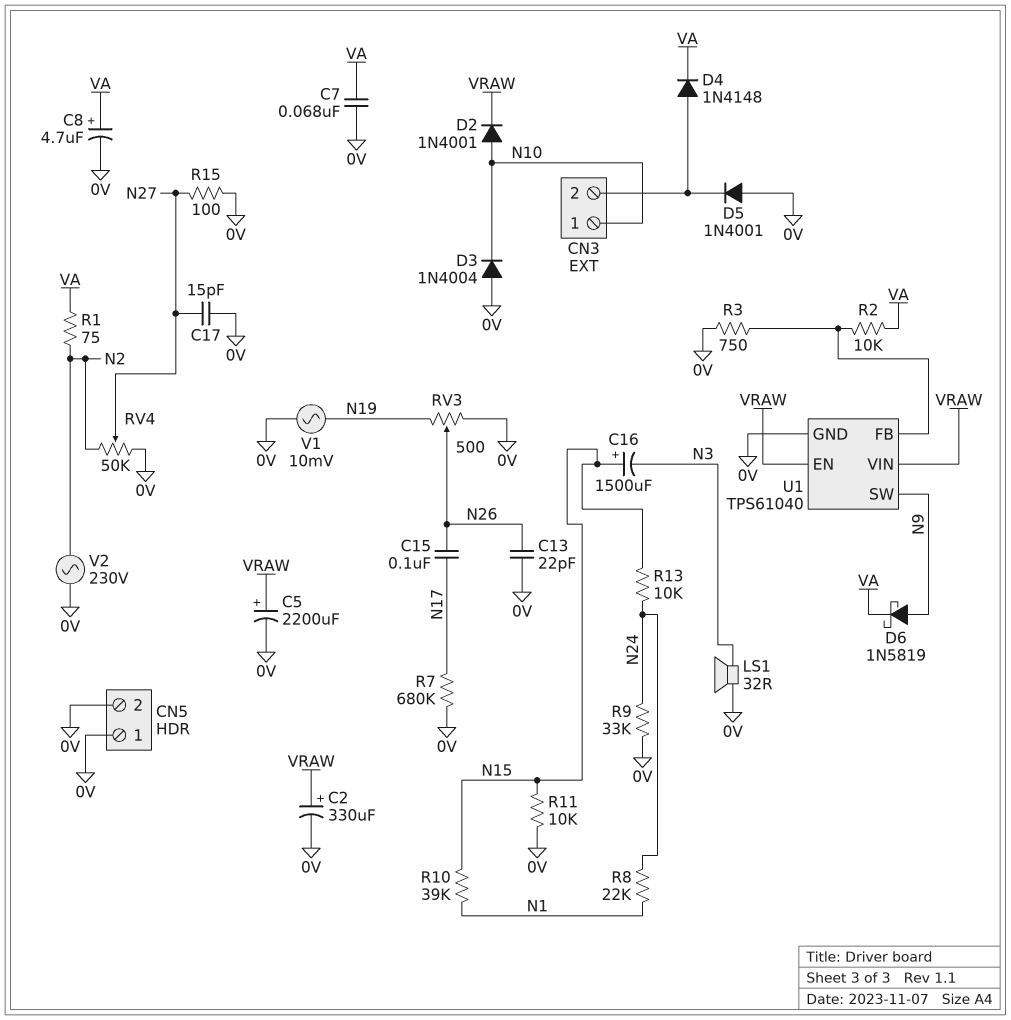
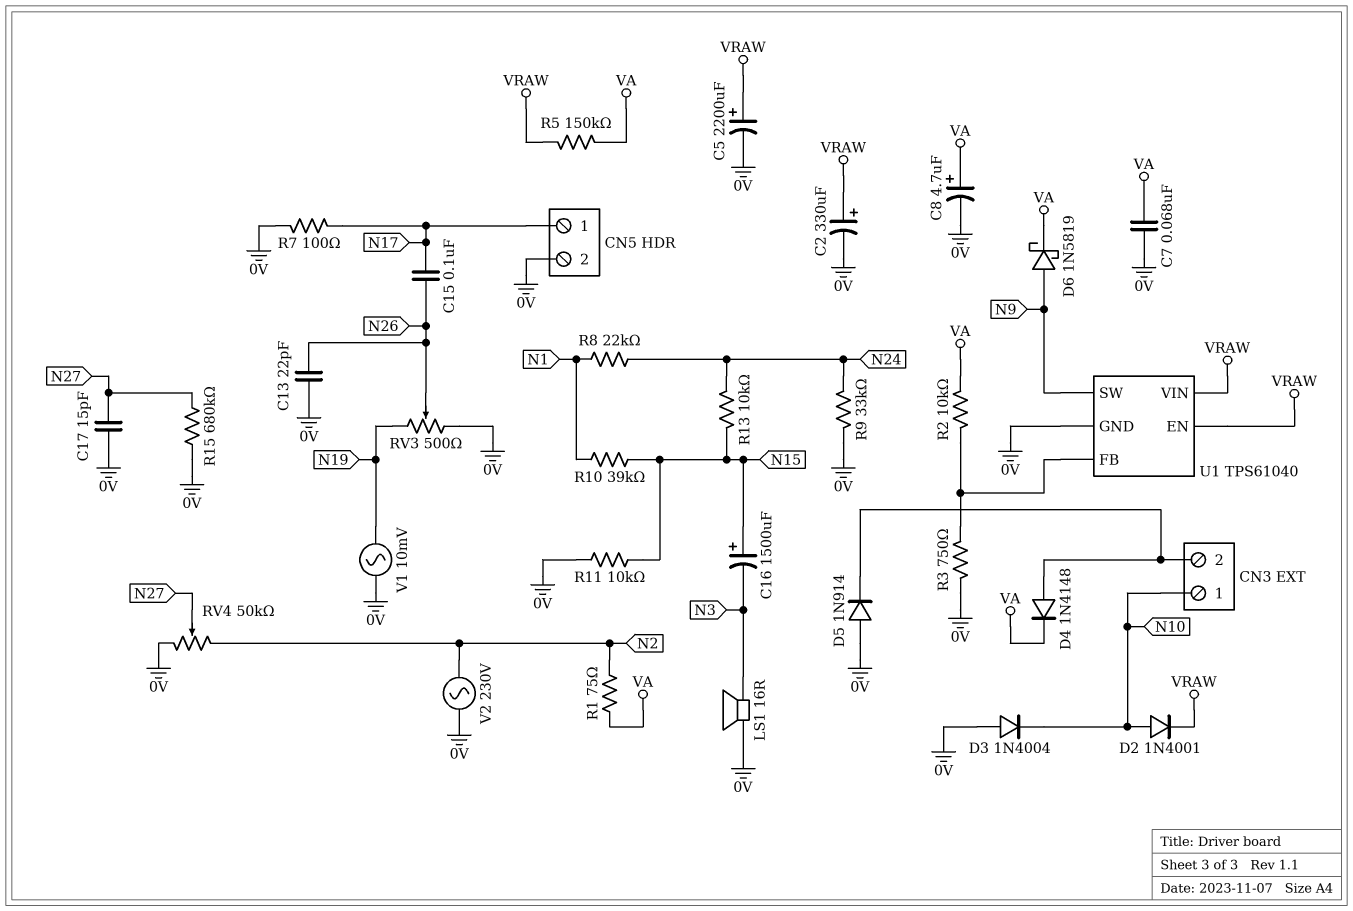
CN5 pin 1: 0V -> N17
D5: diode 1N4001 (A 0V, K CN3/2) -> diode 1N914 (A 0V, K CN3/2)
LS1: speaker 32R (0V, N3) -> speaker 16R (0V, N3)
R5: none -> 150k (VA, VRAW)
R7: 680k (0V, N17) -> 100 (0V, N17)
R15: 100 (0V, N27) -> 680k (0V, N27)

